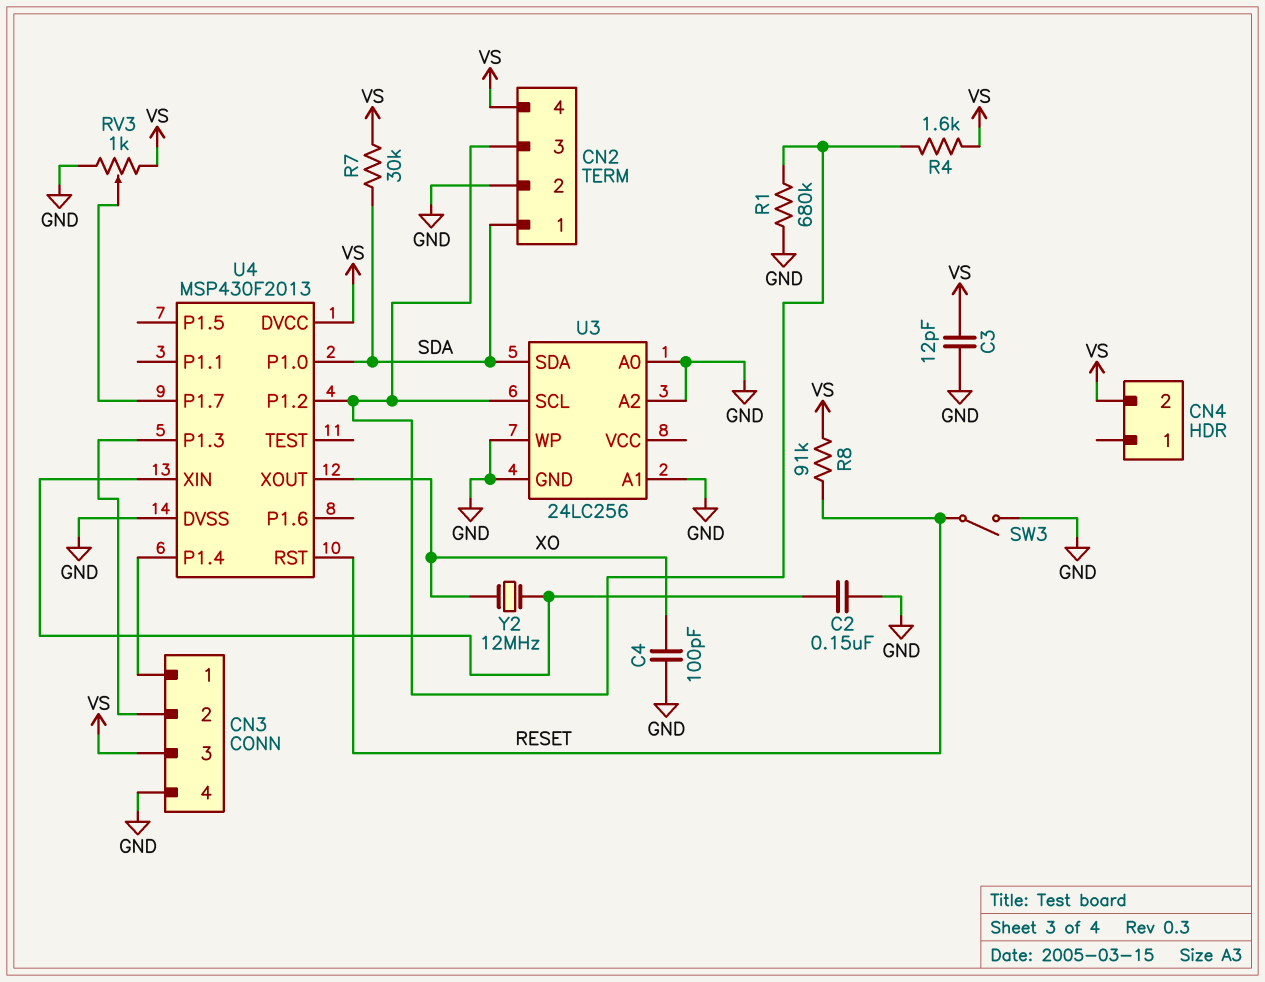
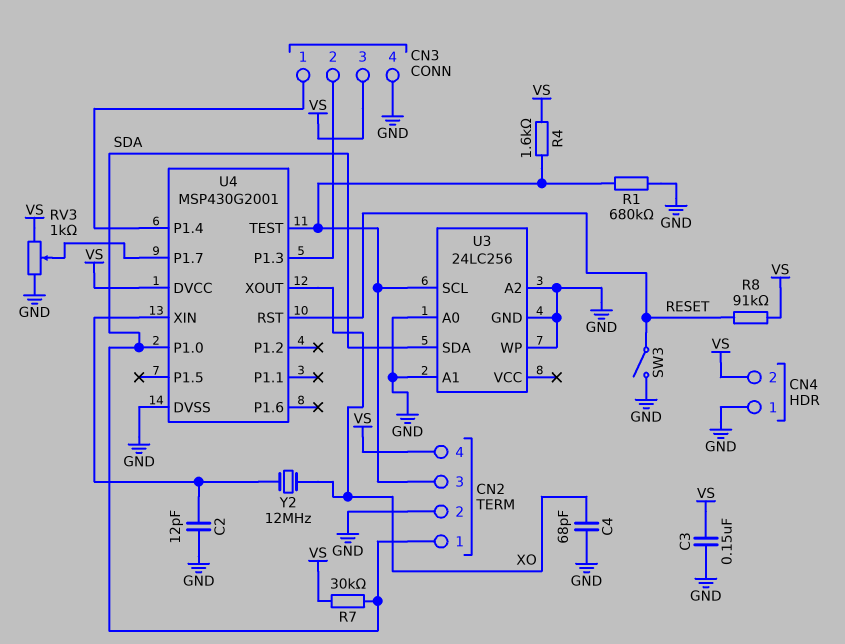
C2: 150nF (GND, U4/XIN) -> 12pF (GND, U4/XIN)
C3: 12pF (GND, VS) -> 150nF (GND, VS)
C4: 100pF (GND, XO) -> 68pF (GND, XO)
CN4 pin 1: none -> GND
U4: MSP430F2013 -> MSP430G2001
U4 pin P1.2: CN2/3 -> none
U4 pin TEST: none -> CN2/3

